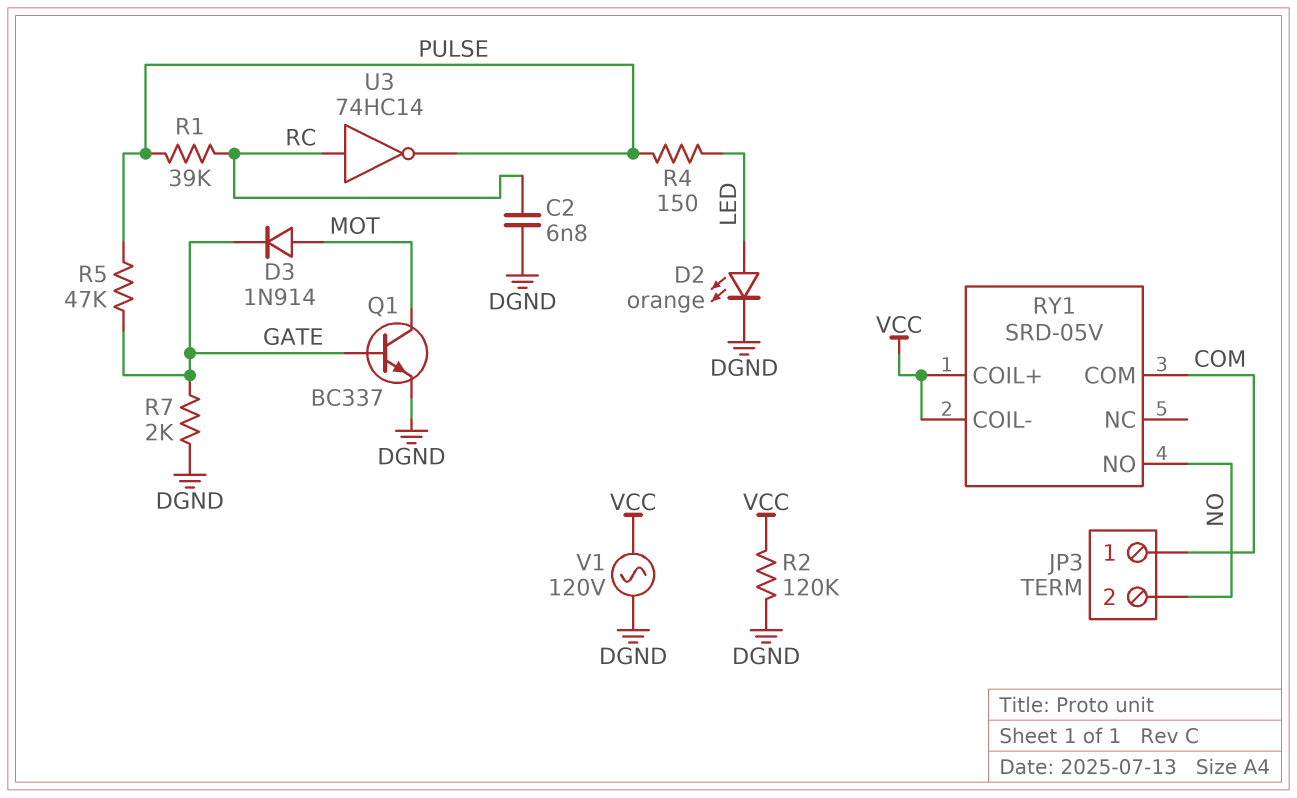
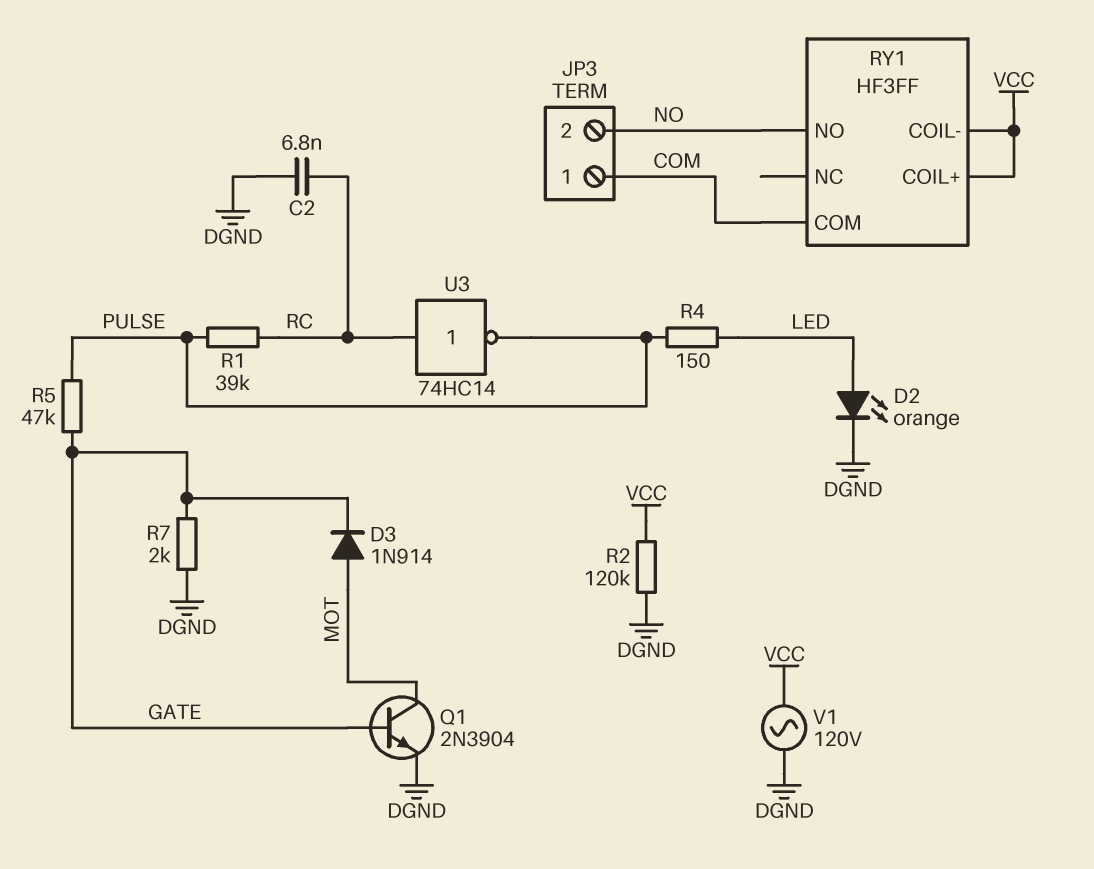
Q1: NPN BC337 (B GATE, C MOT, E DGND) -> NPN 2N3904 (B GATE, C MOT, E DGND)
RY1: SRD-05V -> HF3FF

